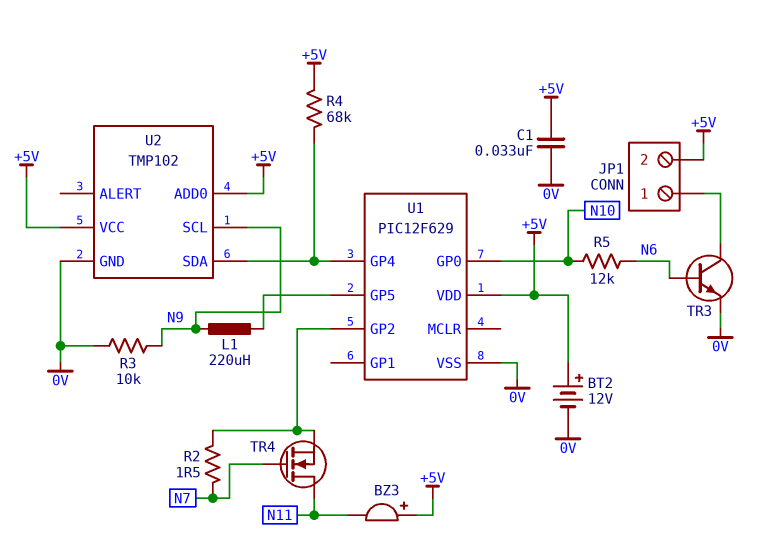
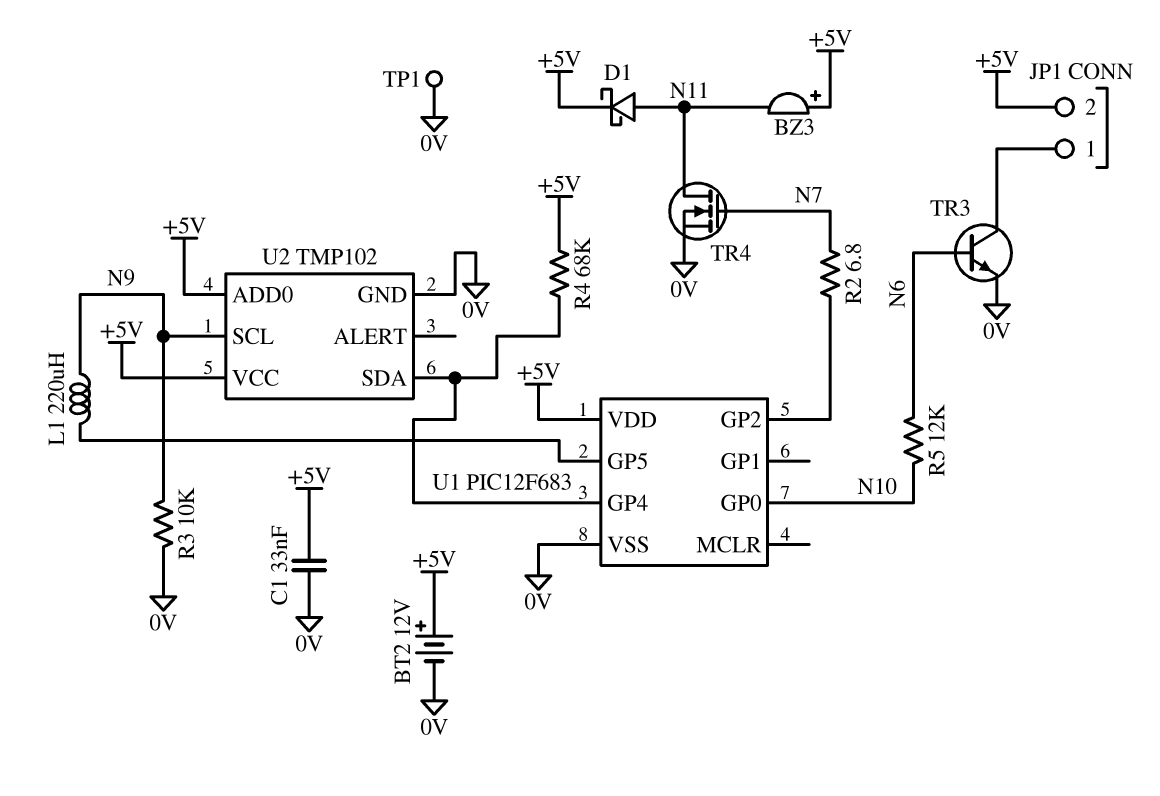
D1: none -> schottky (A N11, K +5V)
R2: 1.5 (N7, U1/GP2) -> 6.8 (N7, U1/GP2)
TP1: none -> test point (0V)
TR4: NMOS (G N7, D N11, S U1/GP2) -> NMOS (G N7, D N11, S 0V)
U1: PIC12F629 -> PIC12F683

